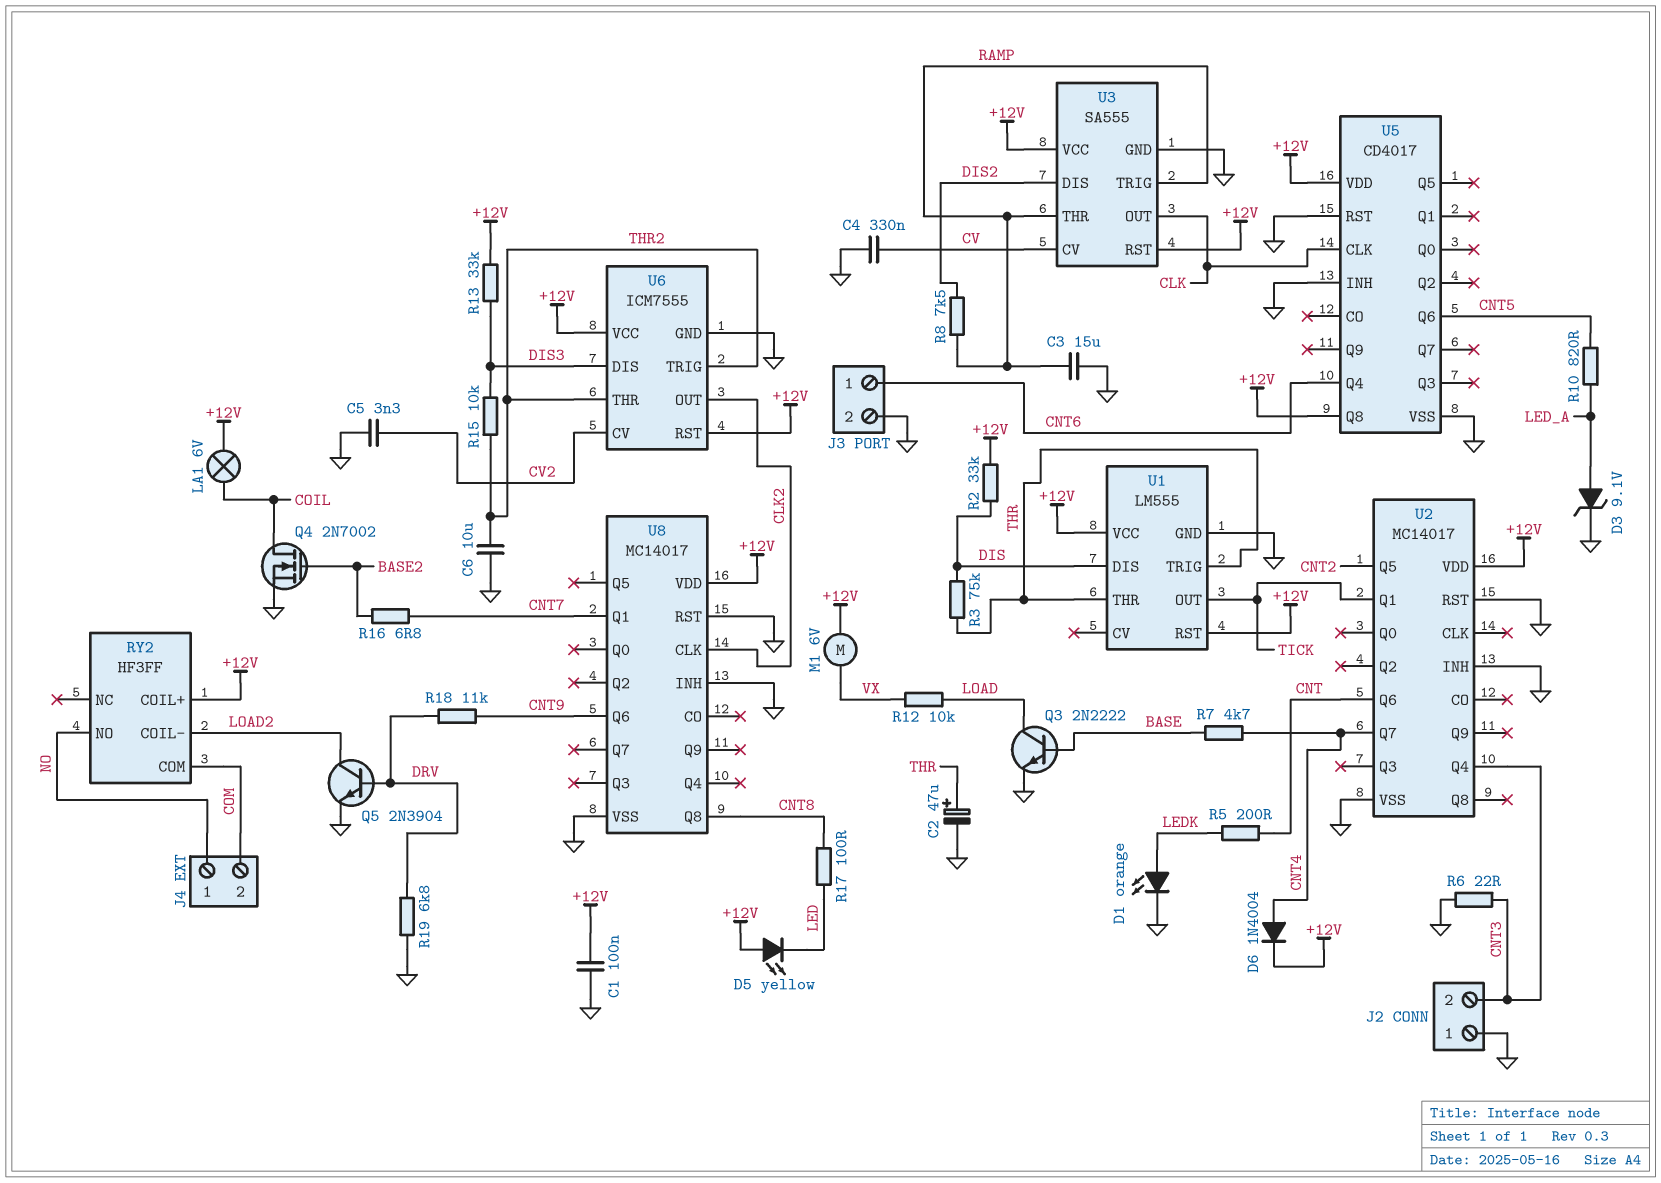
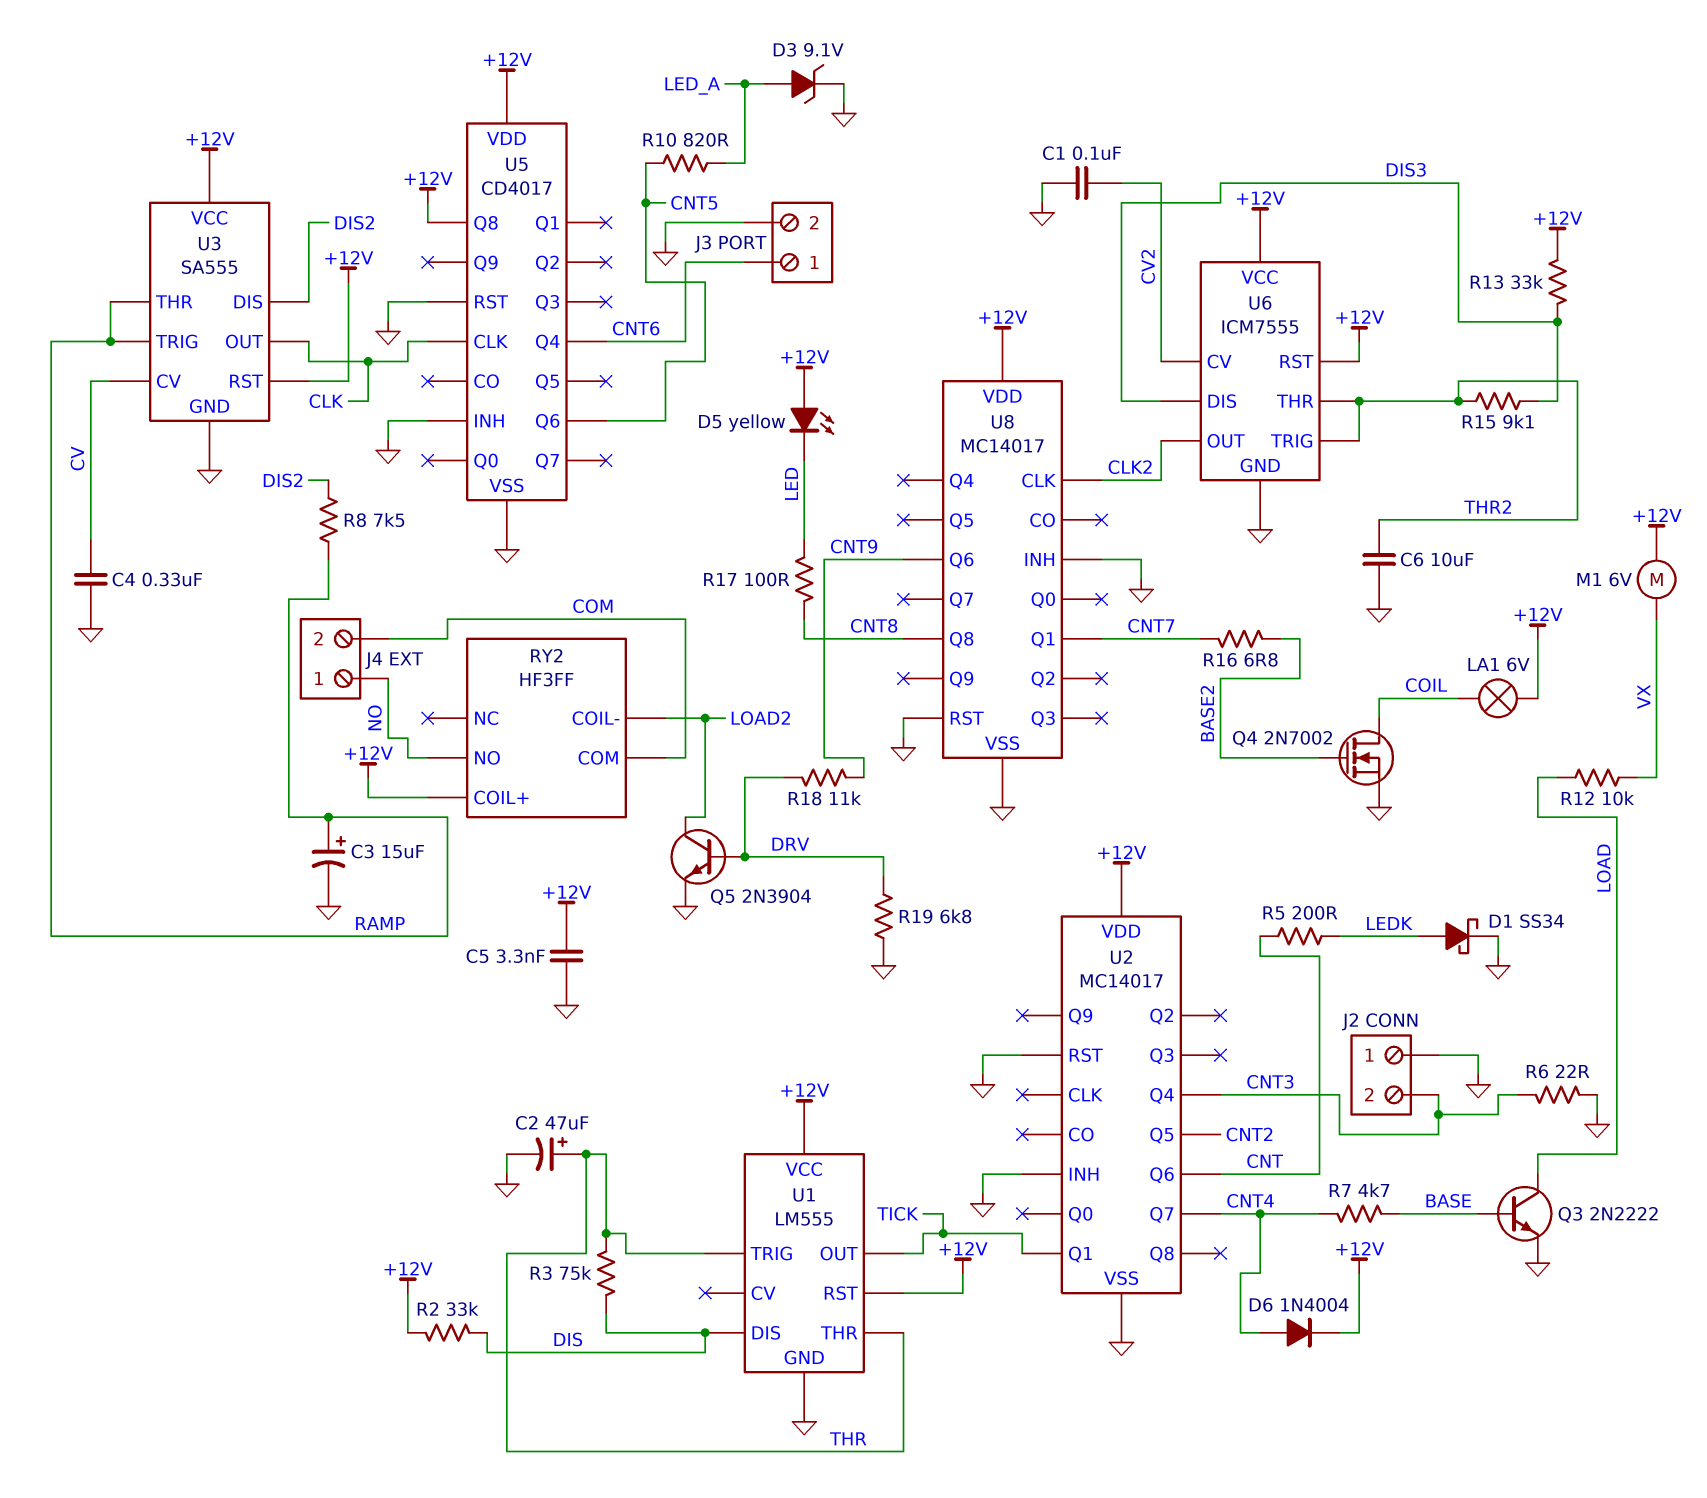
C1: 100nF (+12V, GND) -> 100nF (CV2, GND)
C3: 15uF (GND, RAMP) -> 15uF (plus RAMP, minus GND)
C5: 3.3nF (CV2, GND) -> 3.3nF (+12V, GND)
D1: LED orange (A LEDK, K GND) -> schottky SS34 (A LEDK, K GND)
R15: 10k (DIS3, THR2) -> 9.1k (DIS3, THR2)

